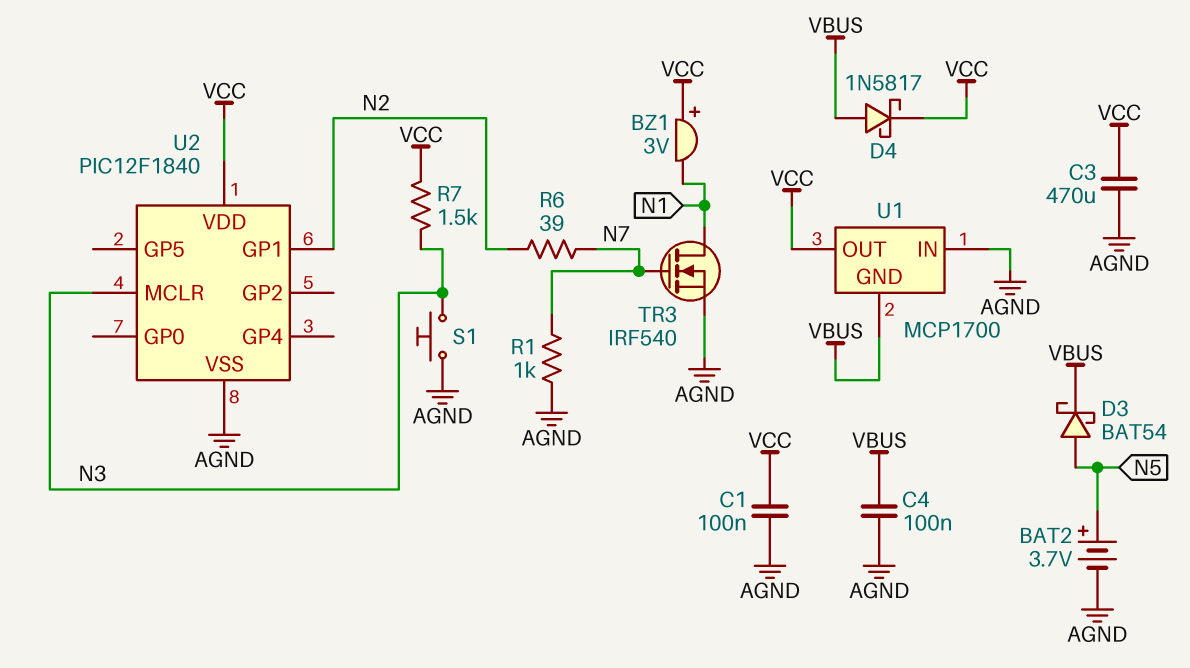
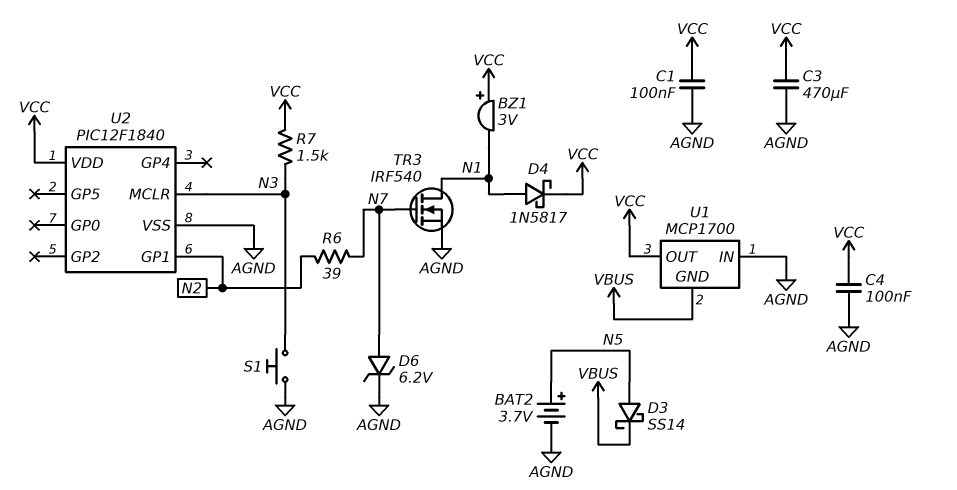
C4: 100nF (AGND, VBUS) -> 100nF (AGND, VCC)
D3: schottky BAT54 (A N5, K VBUS) -> schottky SS14 (A N5, K VBUS)
D4: schottky 1N5817 (A VBUS, K VCC) -> schottky 1N5817 (A N1, K VCC)
D6: none -> zener 6.2V (A N7, K AGND)
R1: 1k (AGND, N7) -> none

